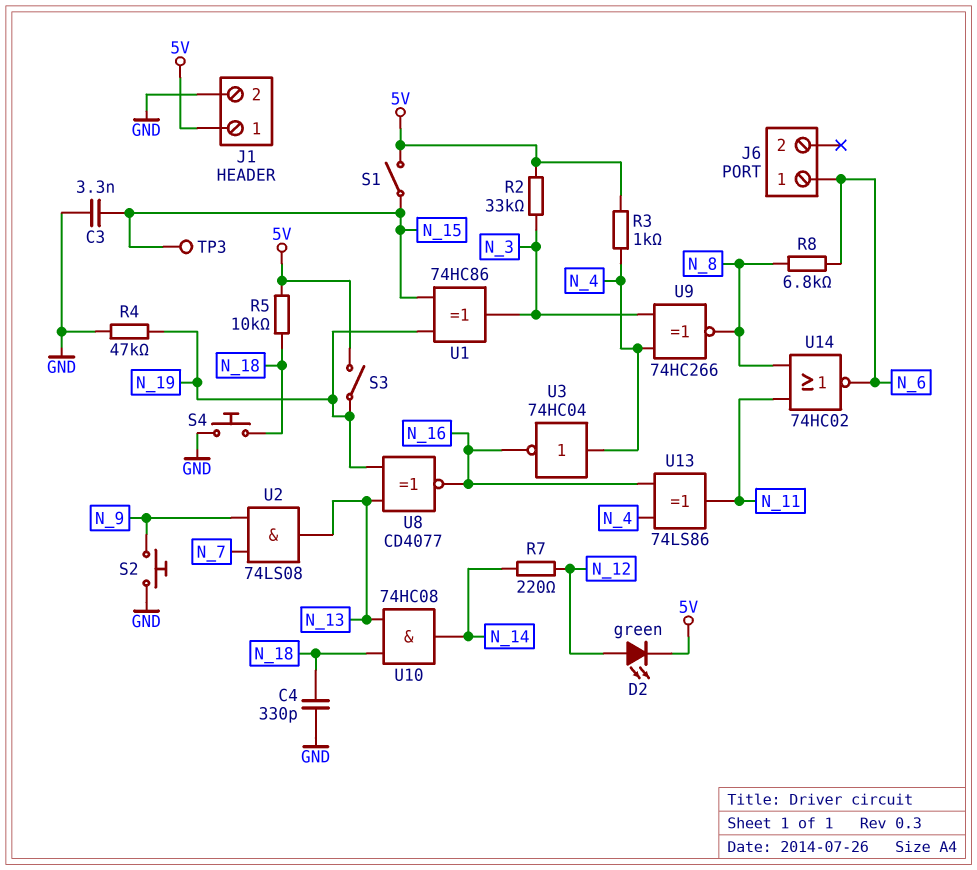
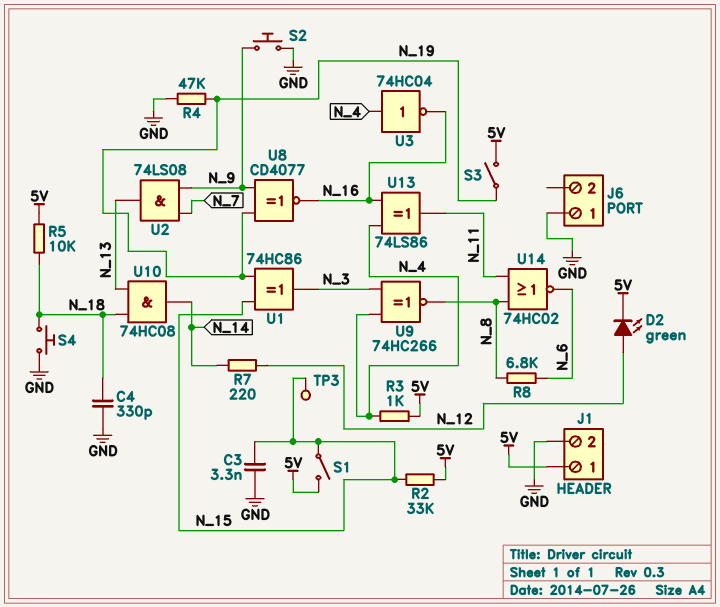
J6 pin 1: N_6 -> GND
R2: 33k (5V, N_3) -> 33k (5V, N_15)
U8: XNOR CD4077 (in N_13, in N_19, out N_16) -> XNOR CD4077 (in N_9, in N_19, out N_16)

